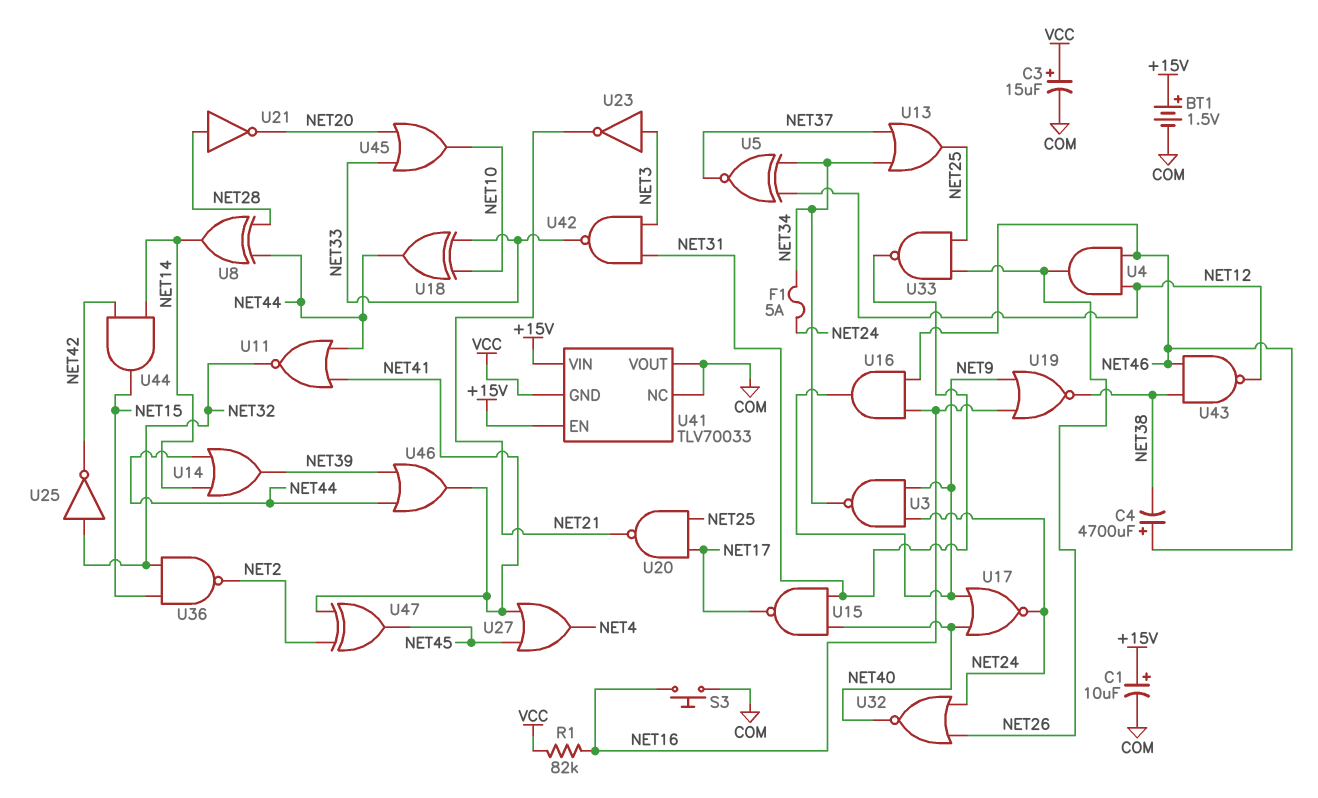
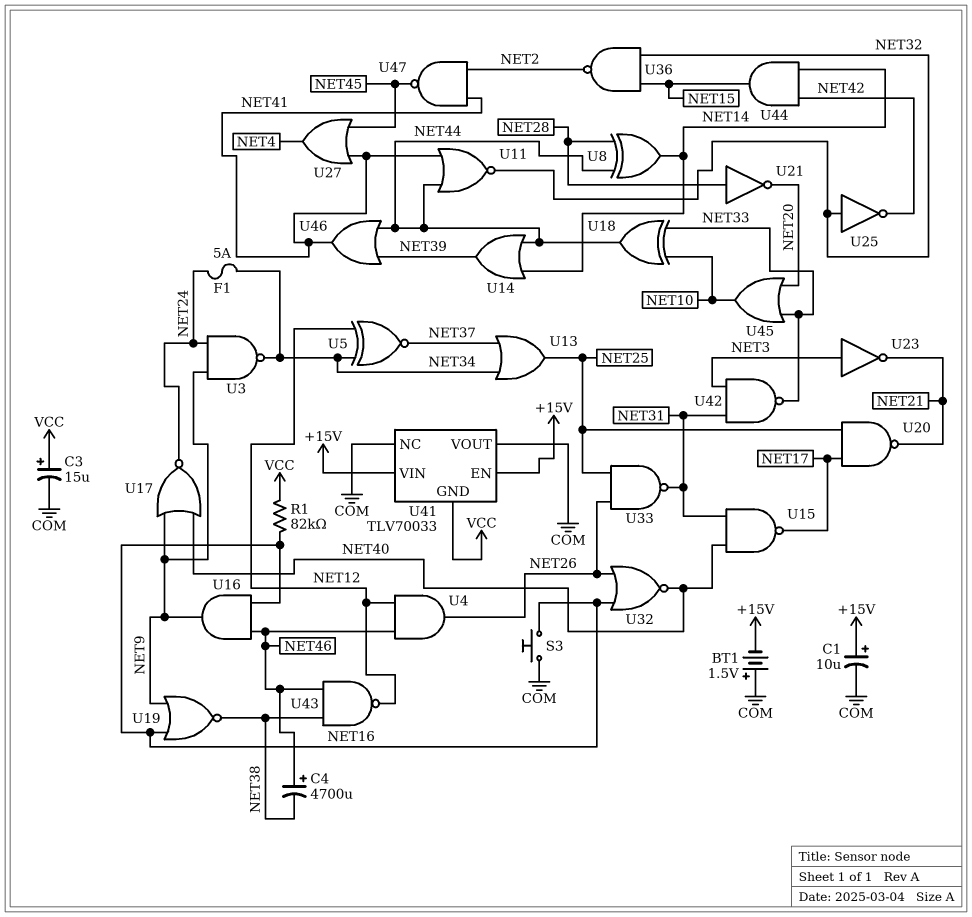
BT1: 1.5V (plus +15V, minus COM) -> 1.5V (plus COM, minus +15V)
U32: NOR (in NET24, in NET26, out NET40) -> NOR (in NET16, in NET26, out NET40)
U47: XOR (in NET2, in NET41, out NET45) -> NAND (in NET2, in NET41, out NET45)

